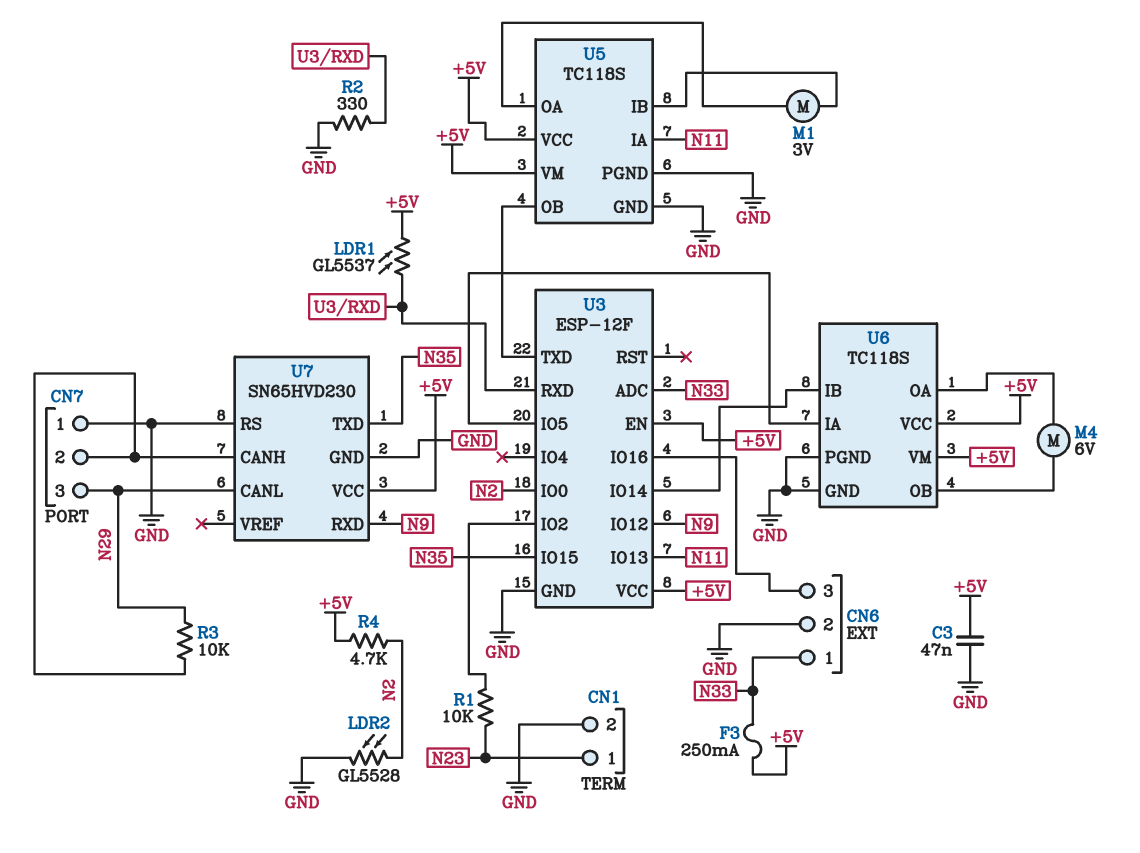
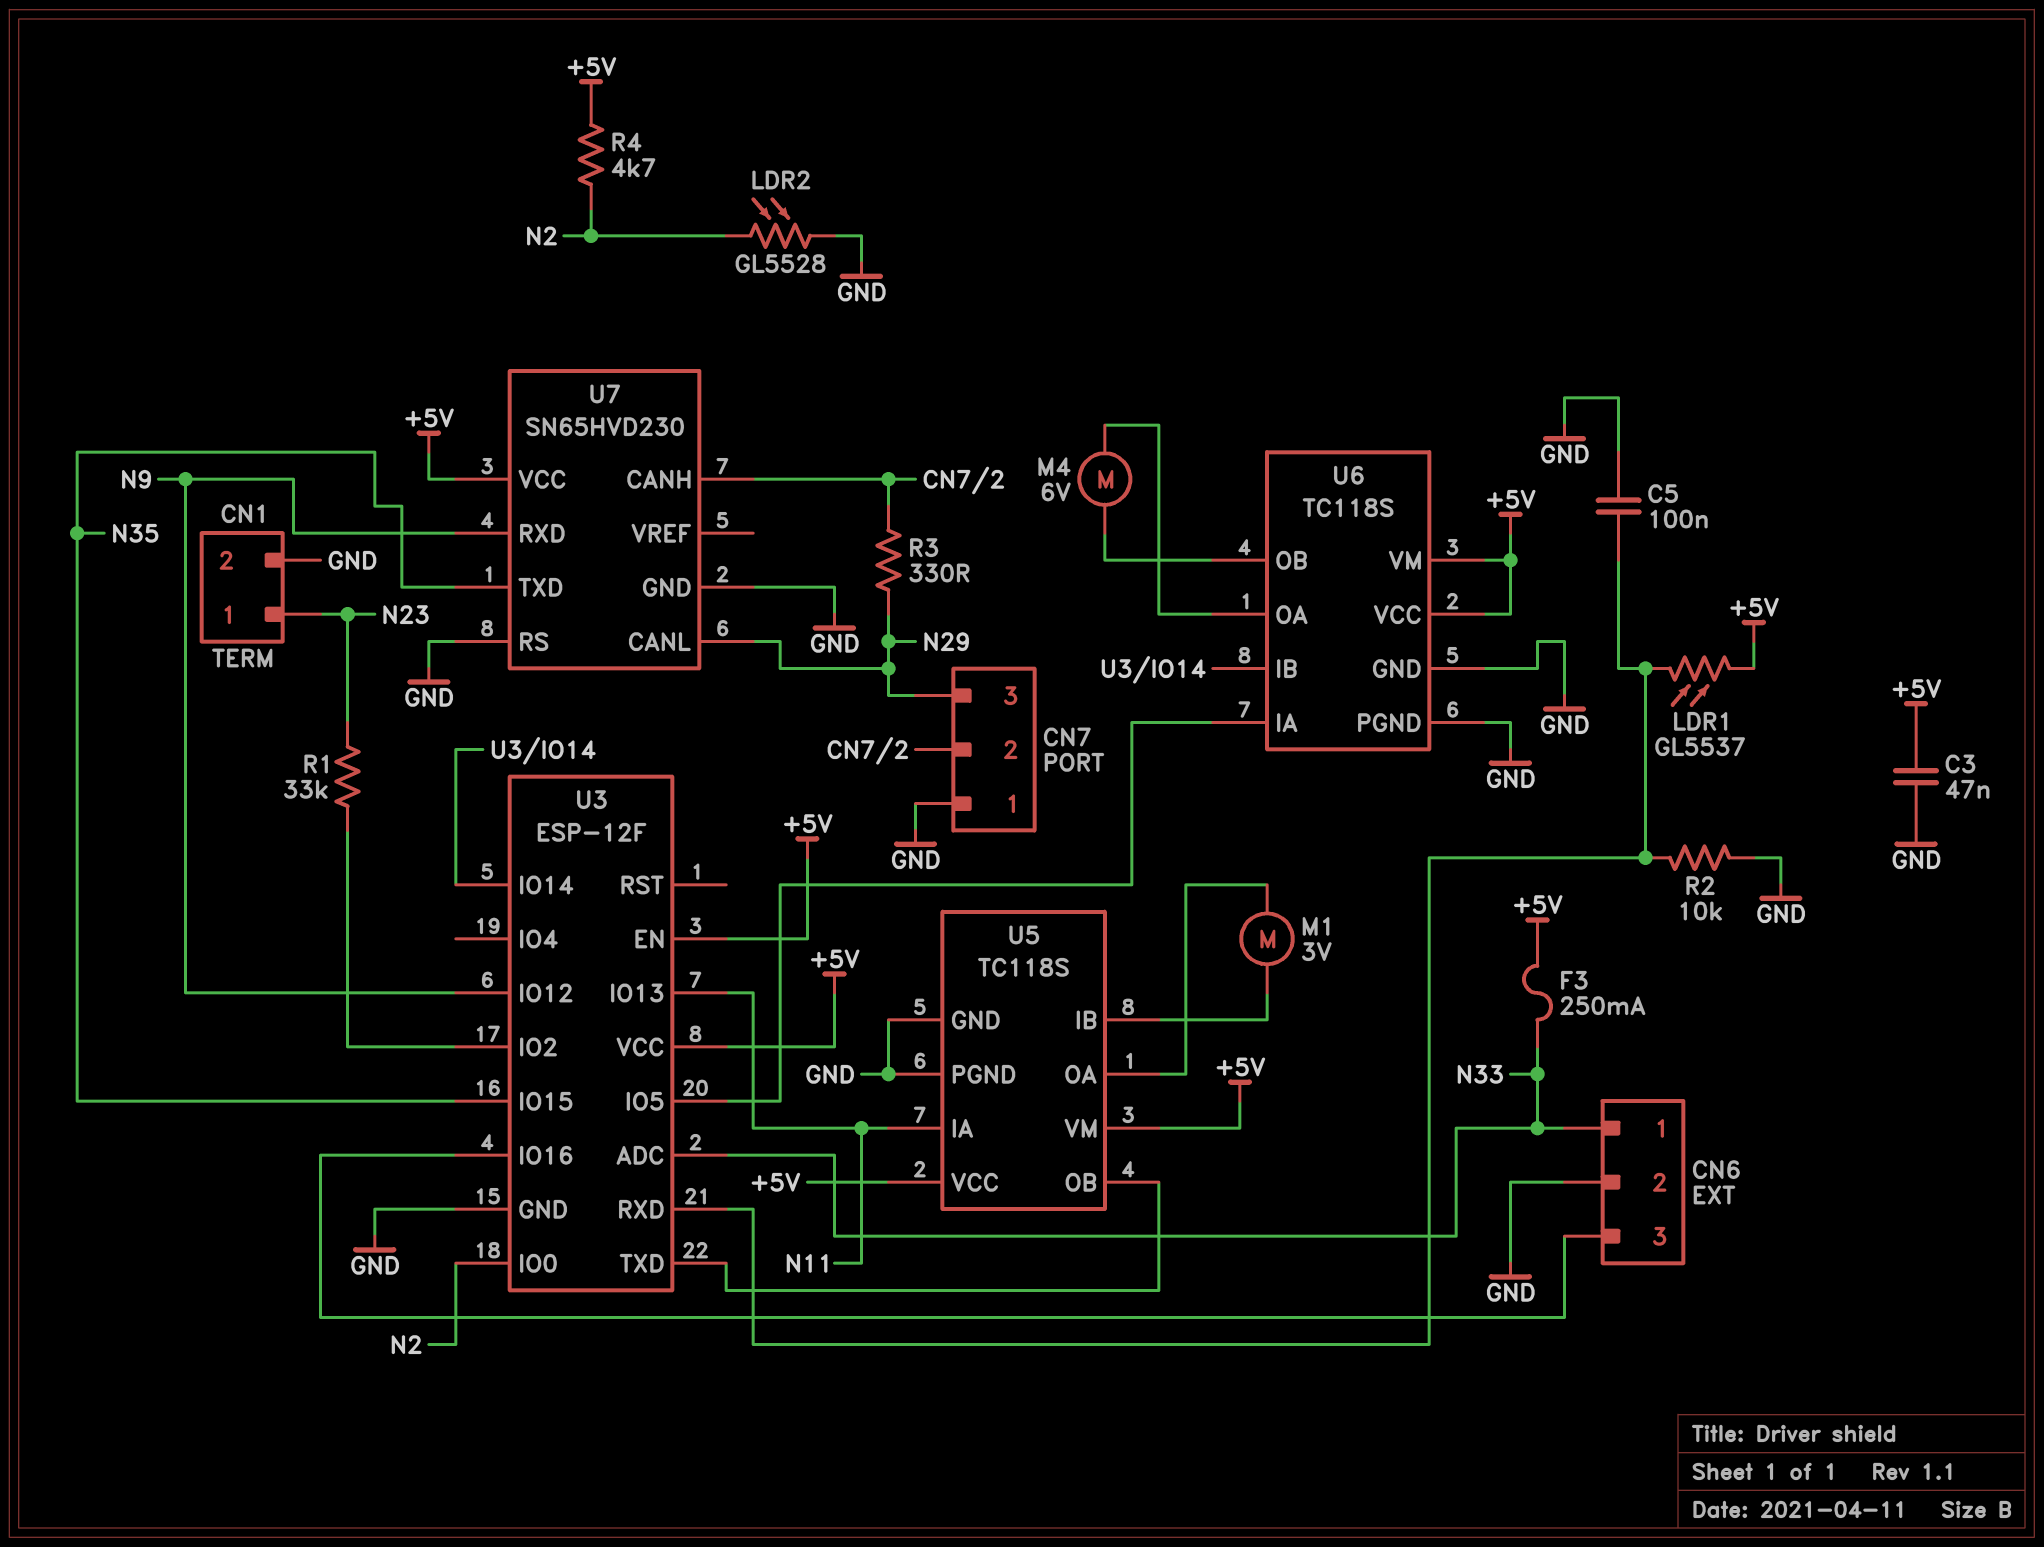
C5: none -> 100nF (GND, U3/RXD)
R1: 10k (N23, U3/IO2) -> 33k (N23, U3/IO2)
R2: 330 (GND, U3/RXD) -> 10k (GND, U3/RXD)
R3: 10k (CN7/2, N29) -> 330 (CN7/2, N29)

